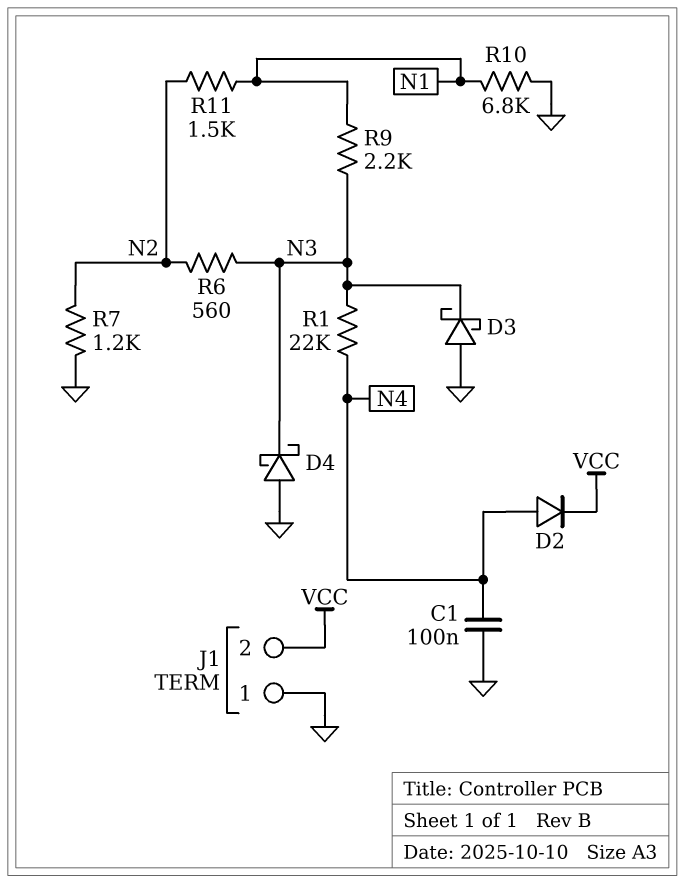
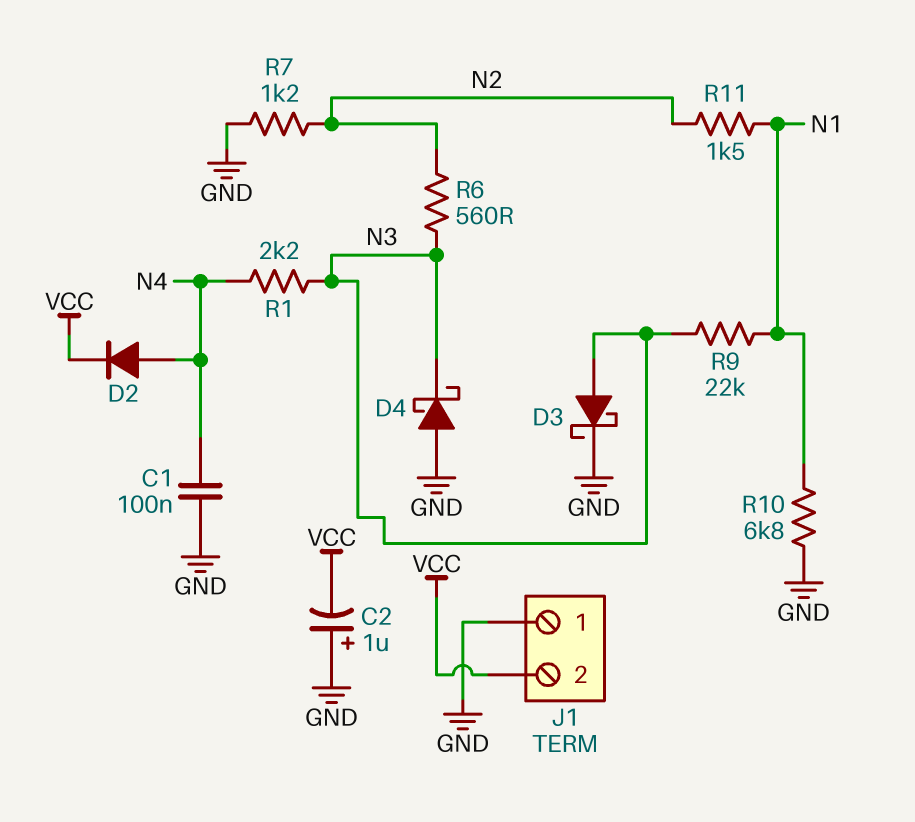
C2: none -> 1uF (plus GND, minus VCC)
D3: schottky (A GND, K N3) -> schottky (A N3, K GND)
R1: 22k (N3, N4) -> 2.2k (N3, N4)
R9: 2.2k (N1, N3) -> 22k (N1, N3)

